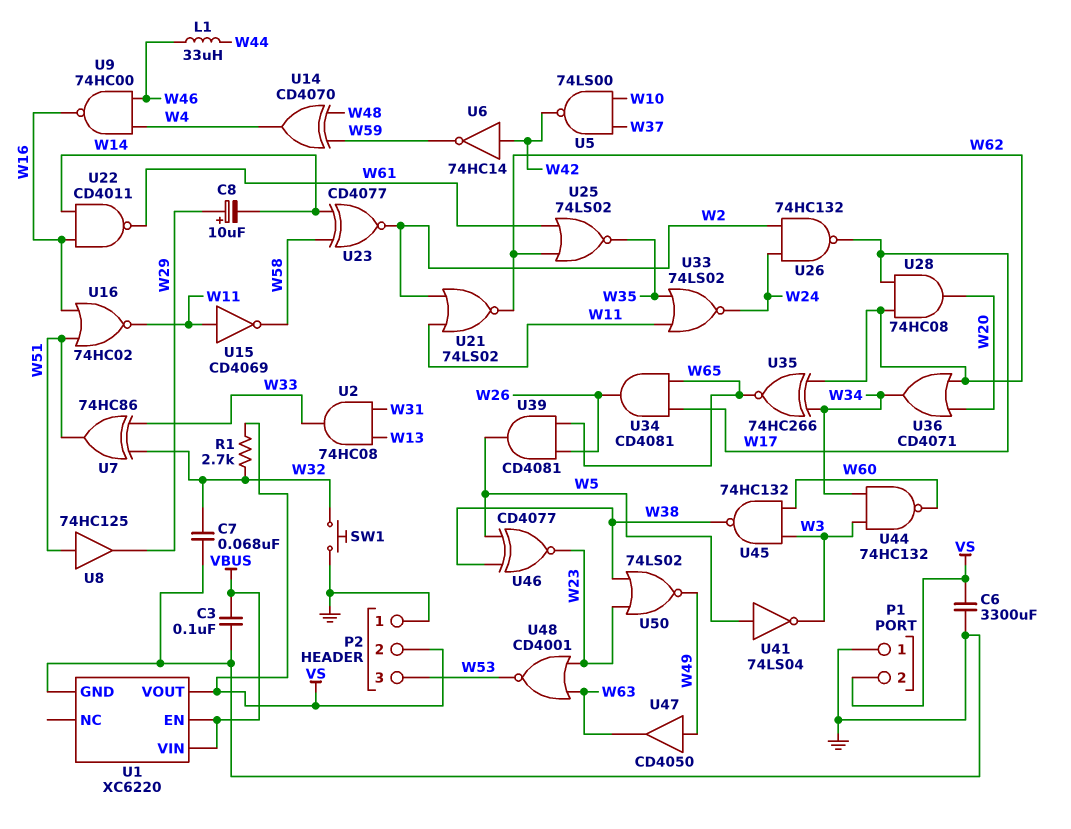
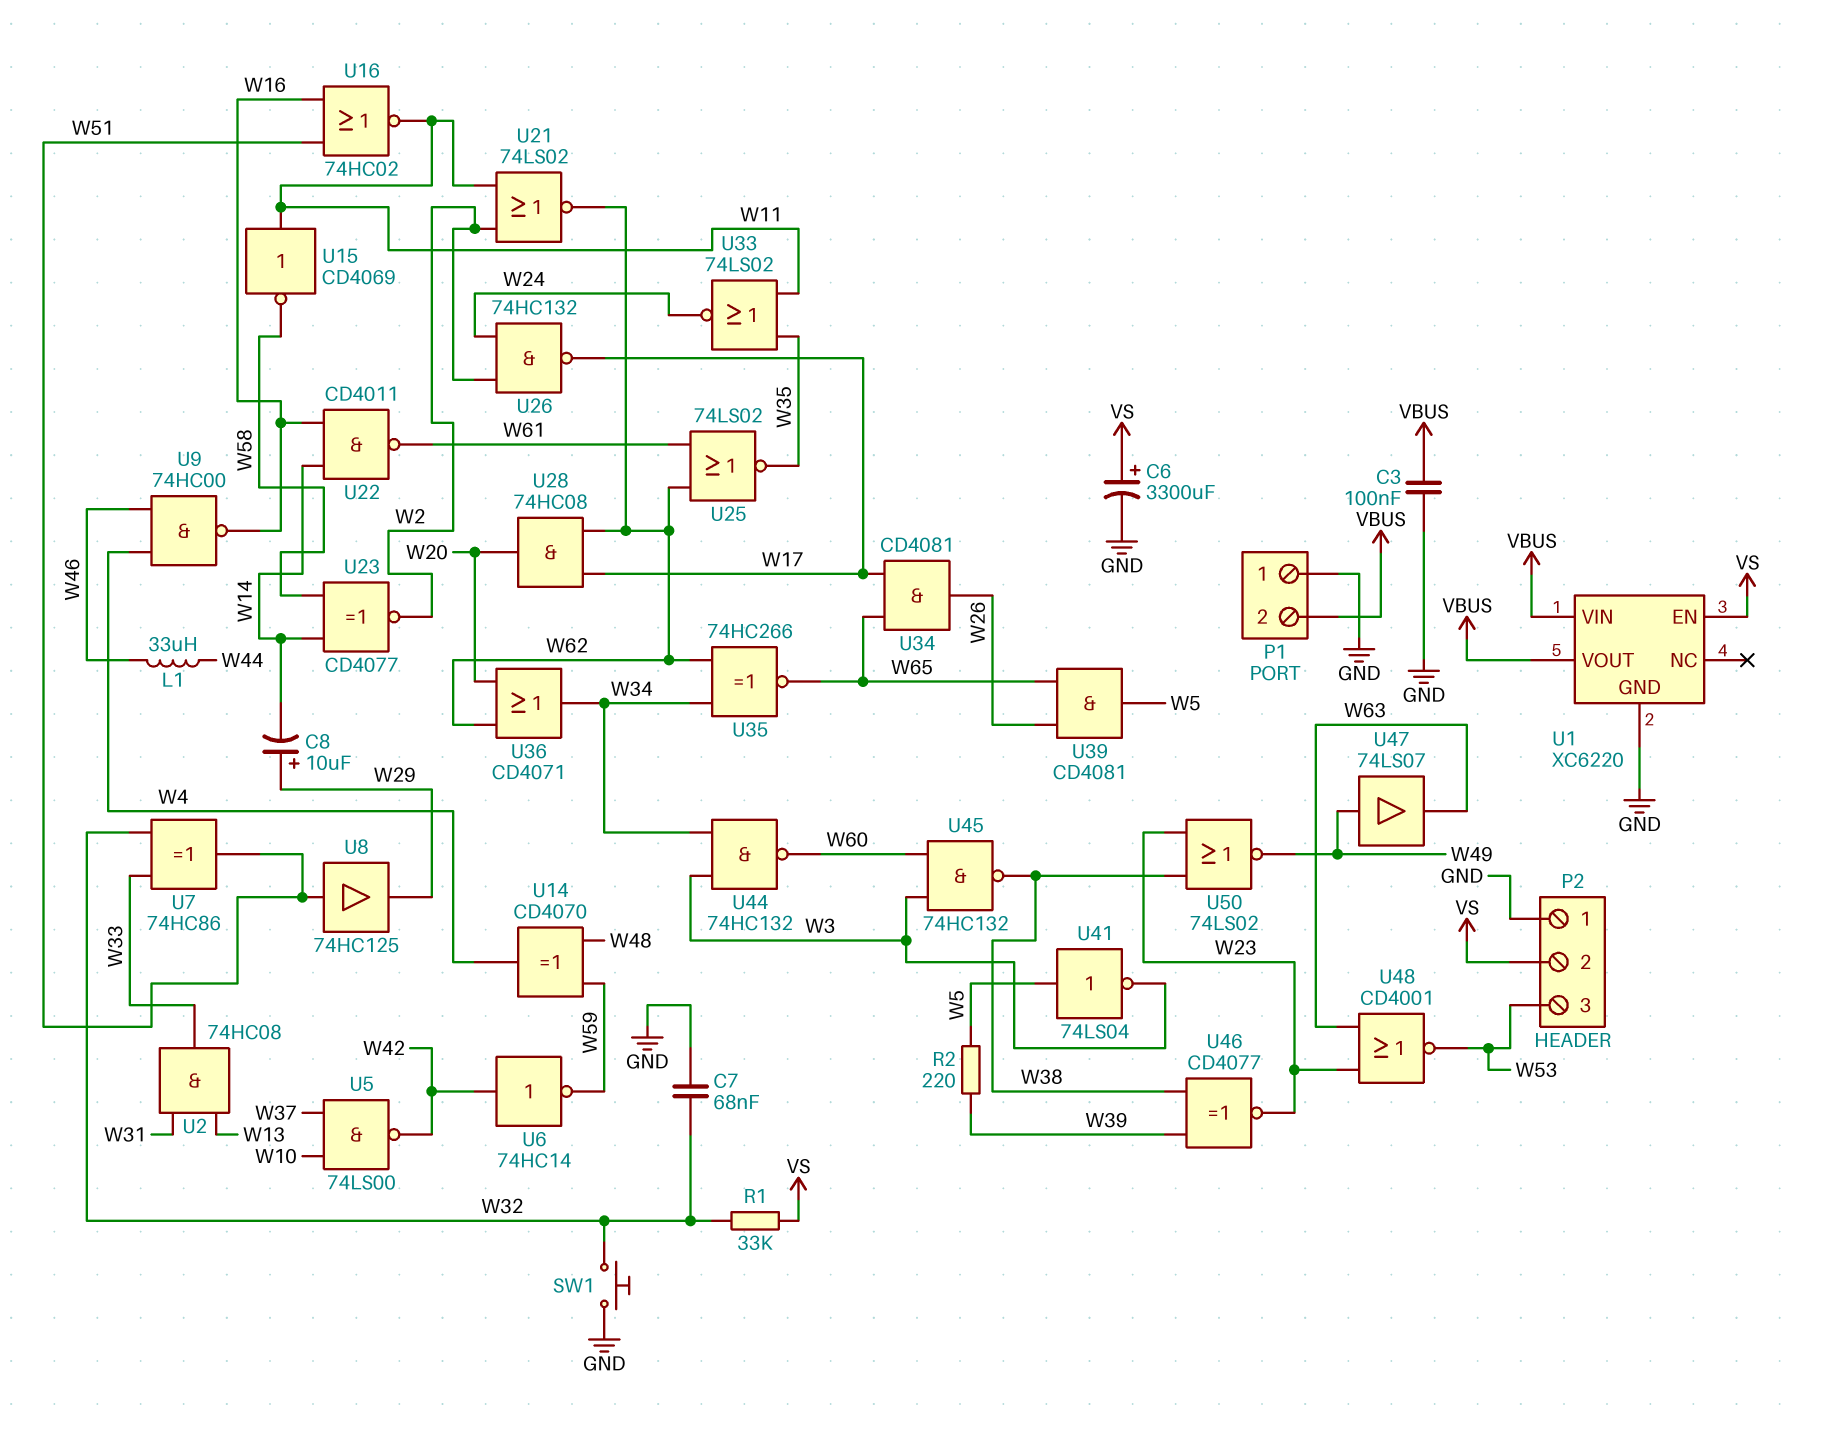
C6: 3300uF (GND, VS) -> 3300uF (plus VS, minus GND)
P1 pin 2: VS -> VBUS
R1: 2.7k (VS, W32) -> 33k (VS, W32)
R2: none -> 220 (W5, W39)
U1 pin EN: VBUS -> VS
U1 pin VOUT: VS -> VBUS
U46: XNOR CD4077 (in W5, in W38, out W23) -> XNOR CD4077 (in W38, in W39, out W23)
U47: buffer CD4050 (in W49, out W63) -> buffer 74LS07 (in W49, out W63)

